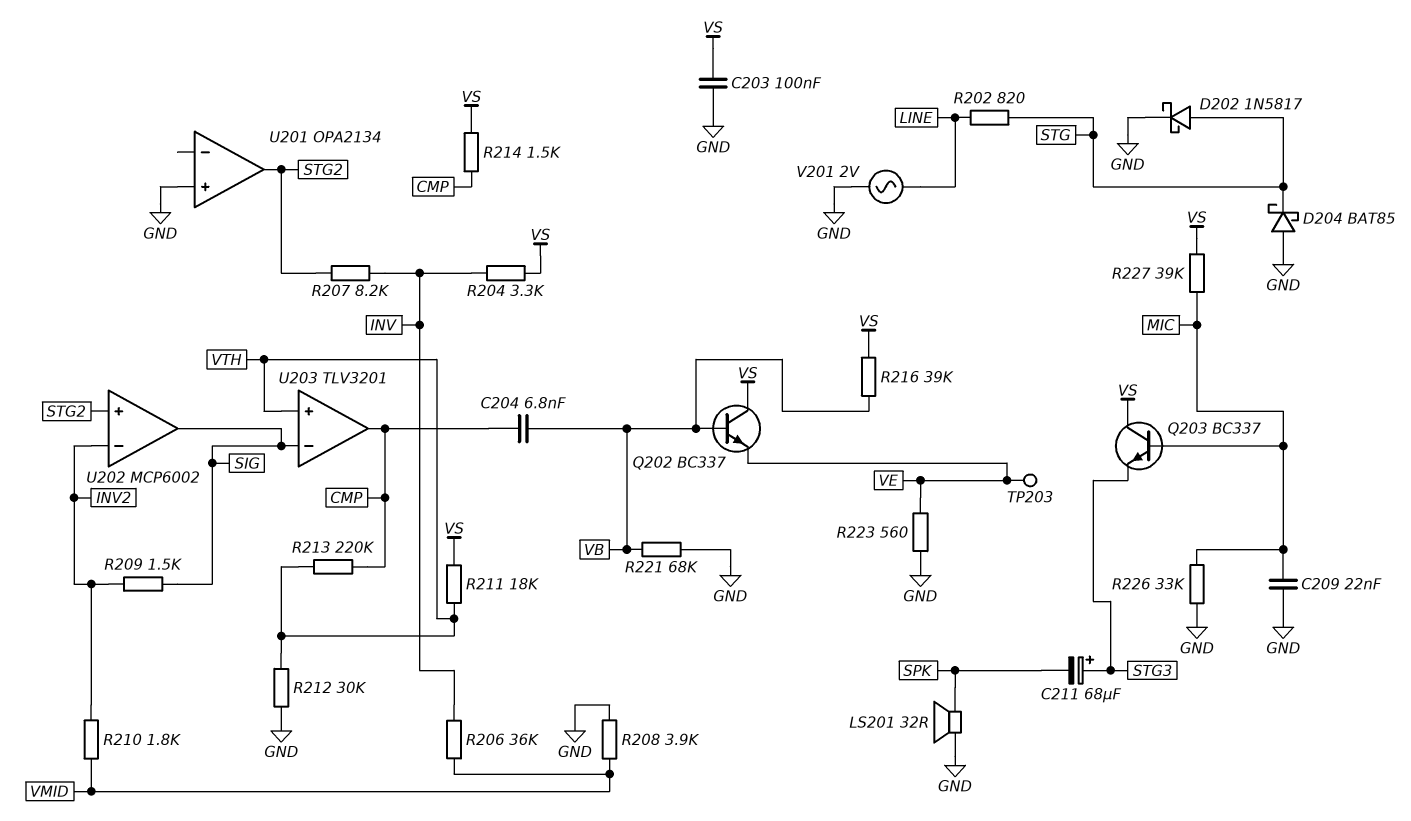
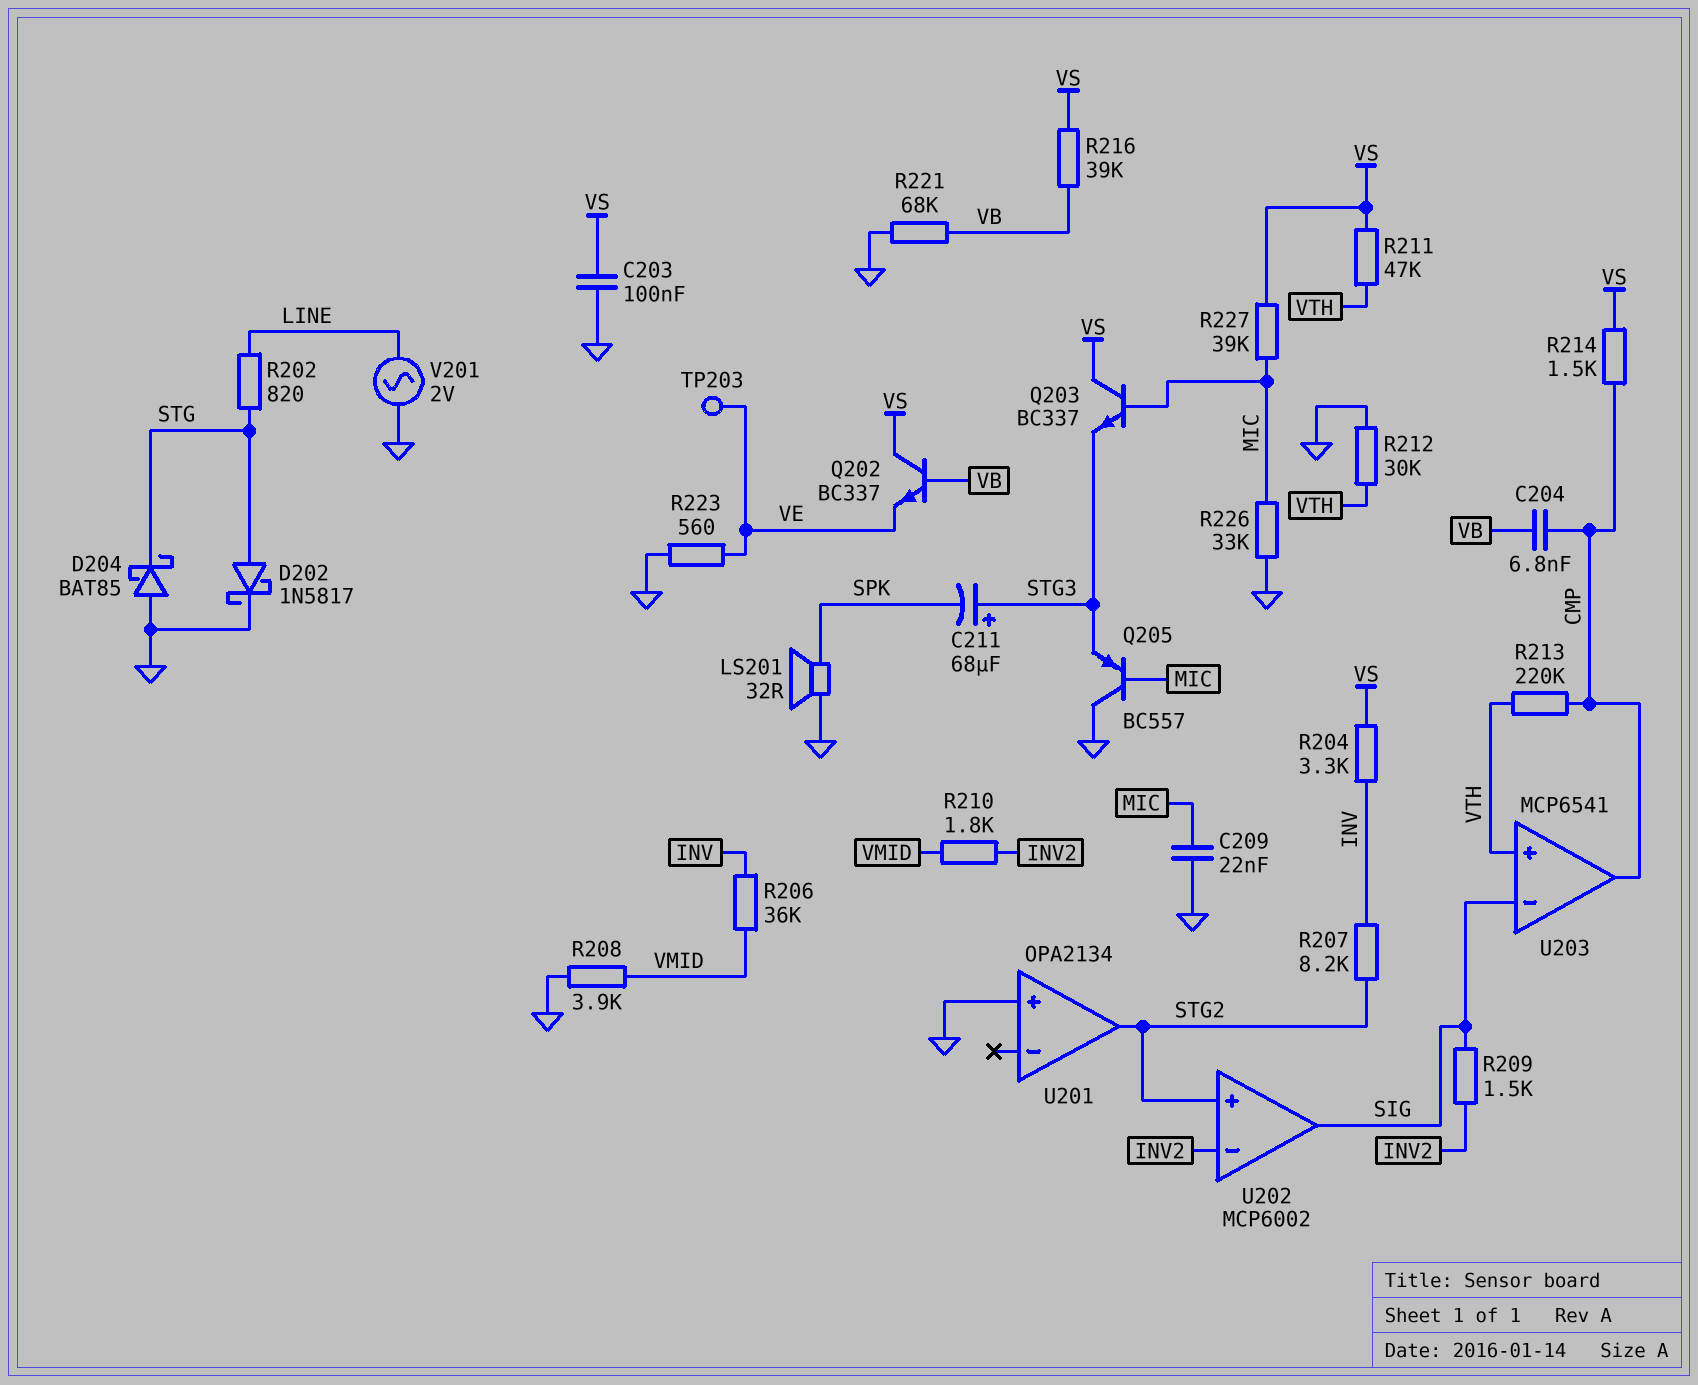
Q205: none -> PNP BC557 (B MIC, C GND, E STG3)
R211: 18k (VS, VTH) -> 47k (VS, VTH)
U203: TLV3201 -> MCP6541

